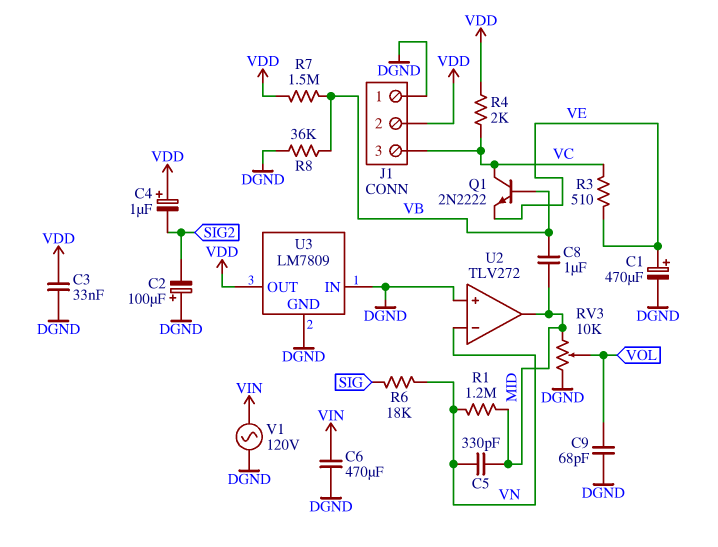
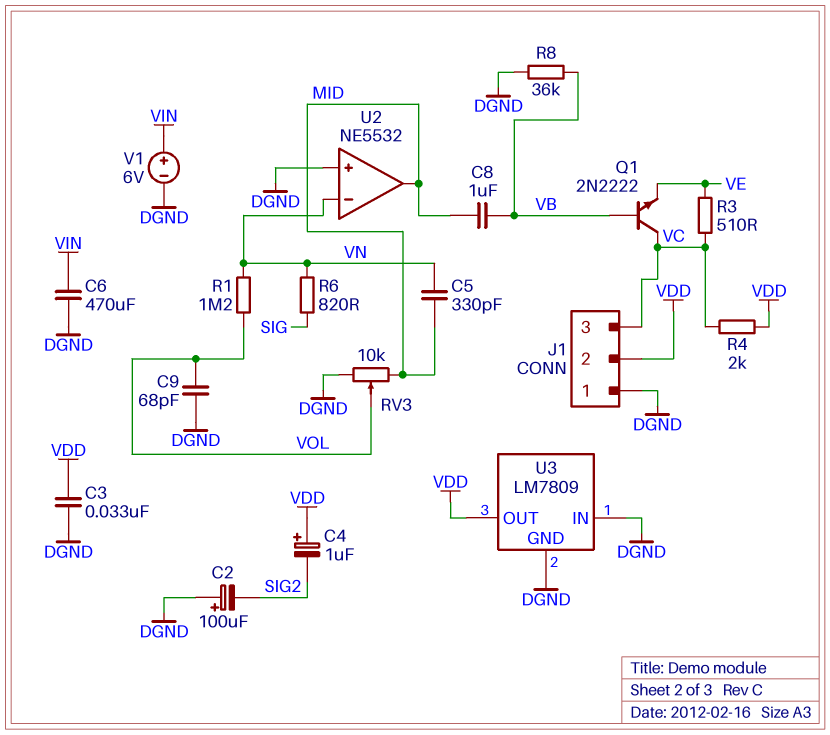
C1: 470uF (plus VE, minus DGND) -> none
R1: 1.2M (MID, VN) -> 1.2M (VN, VOL)
R6: 18k (SIG, VN) -> 820 (SIG, VN)
R7: 1.5M (VB, VDD) -> none
U2: TLV272 -> NE5532
V1: AC 120V (DGND, VIN) -> 6V (plus VIN, minus DGND)

